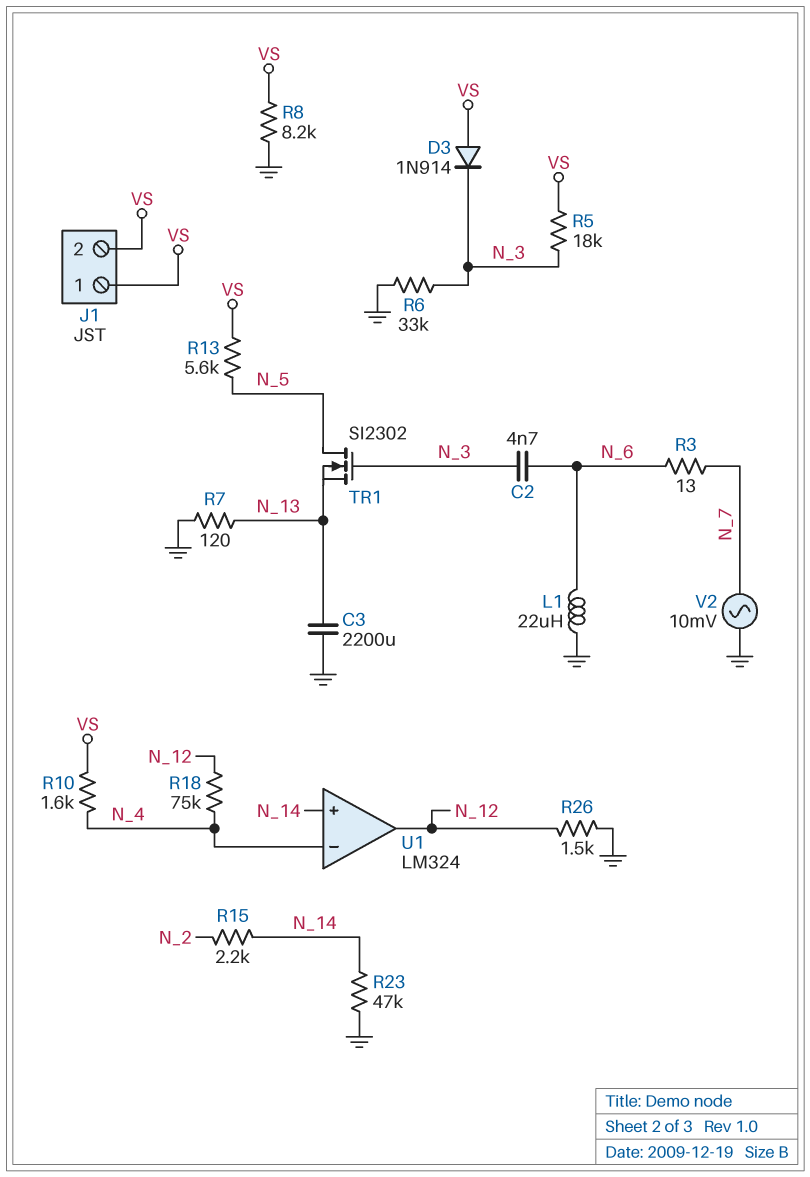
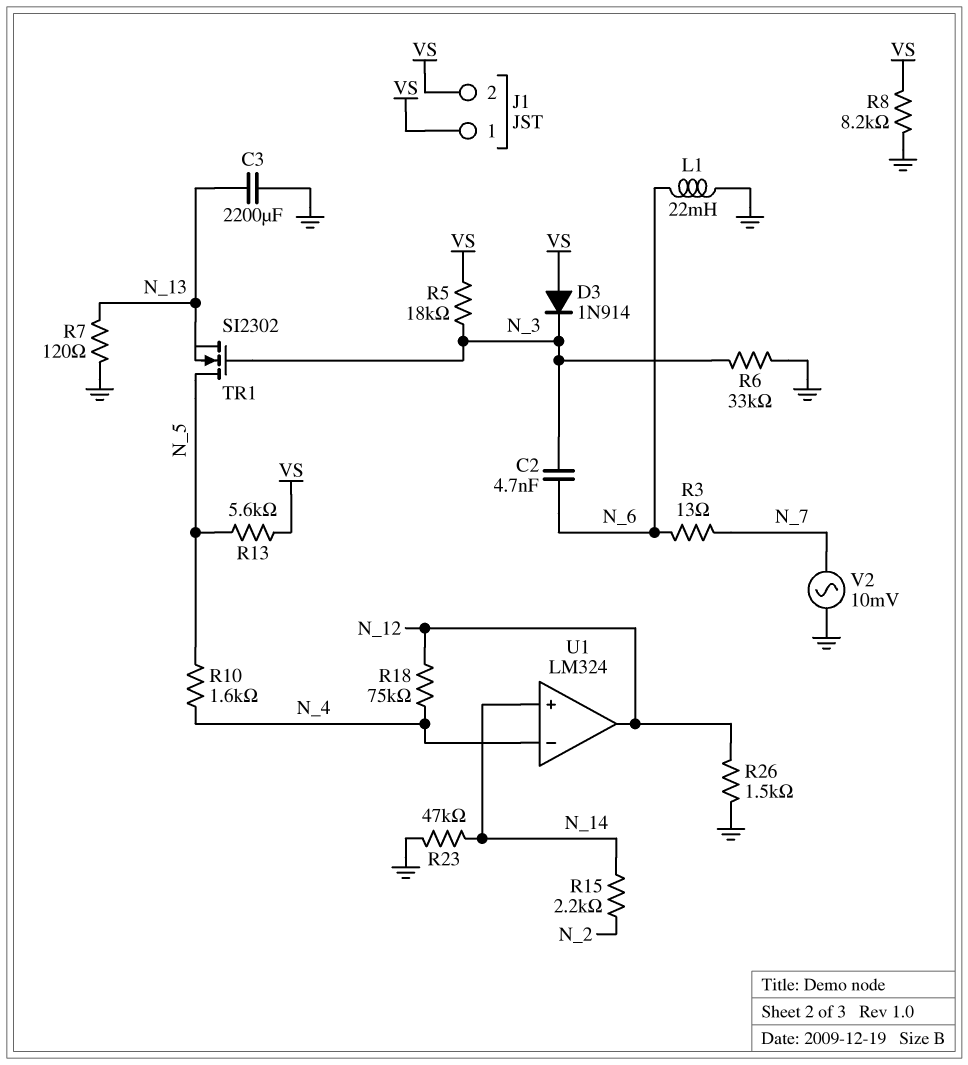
L1: 22uH (GND, N_6) -> 22mH (GND, N_6)
R10: 1.6k (N_4, VS) -> 1.6k (N_4, N_5)

